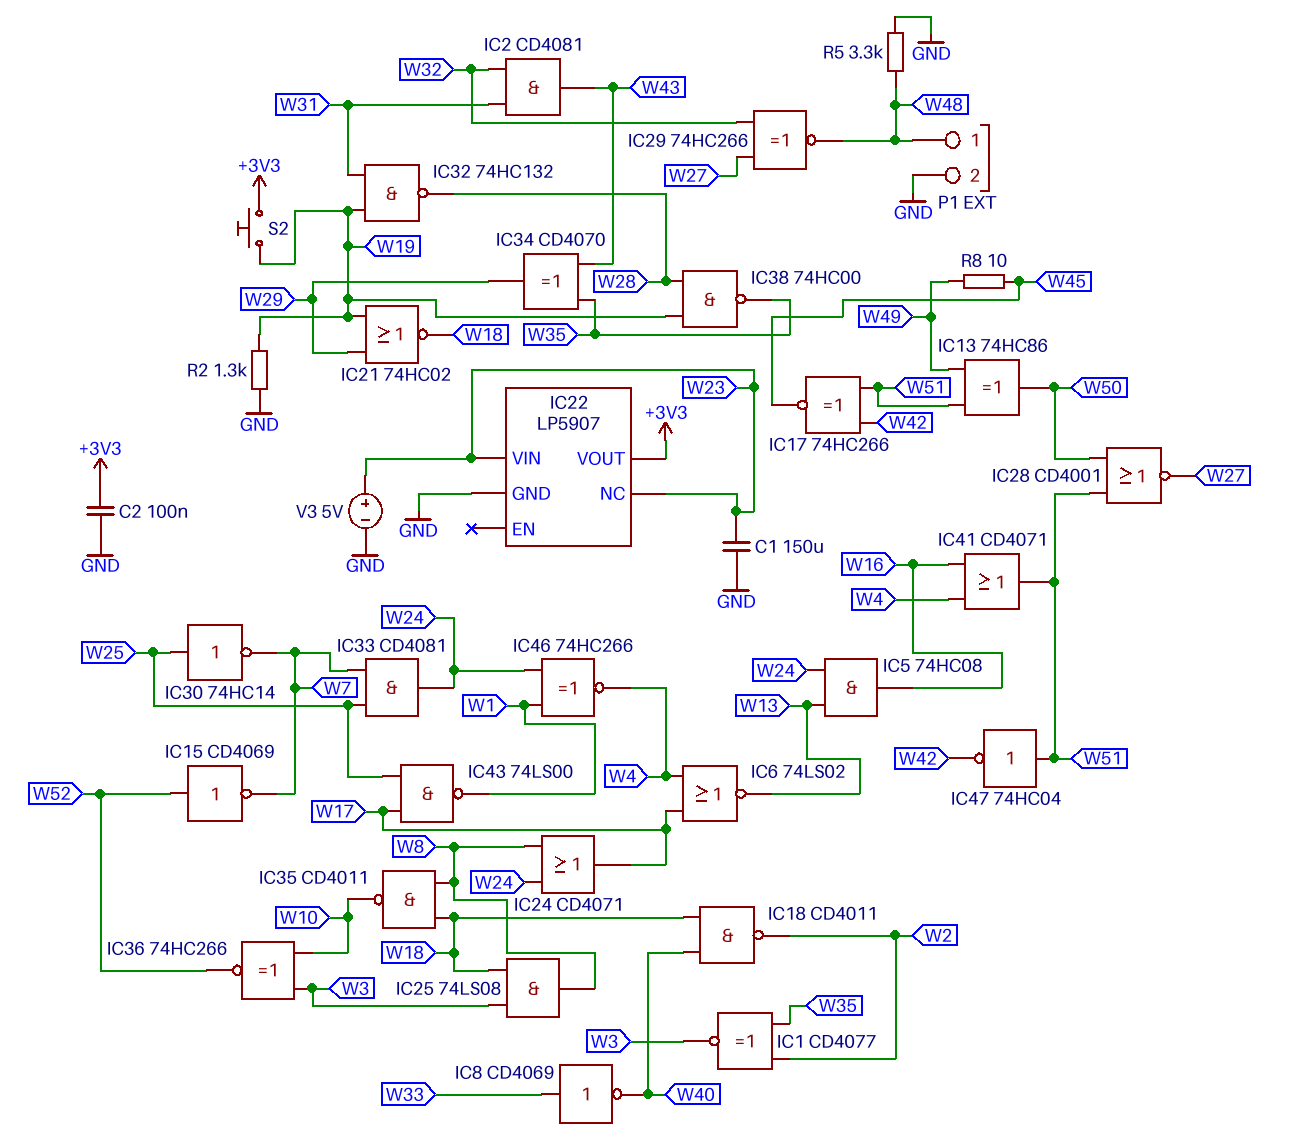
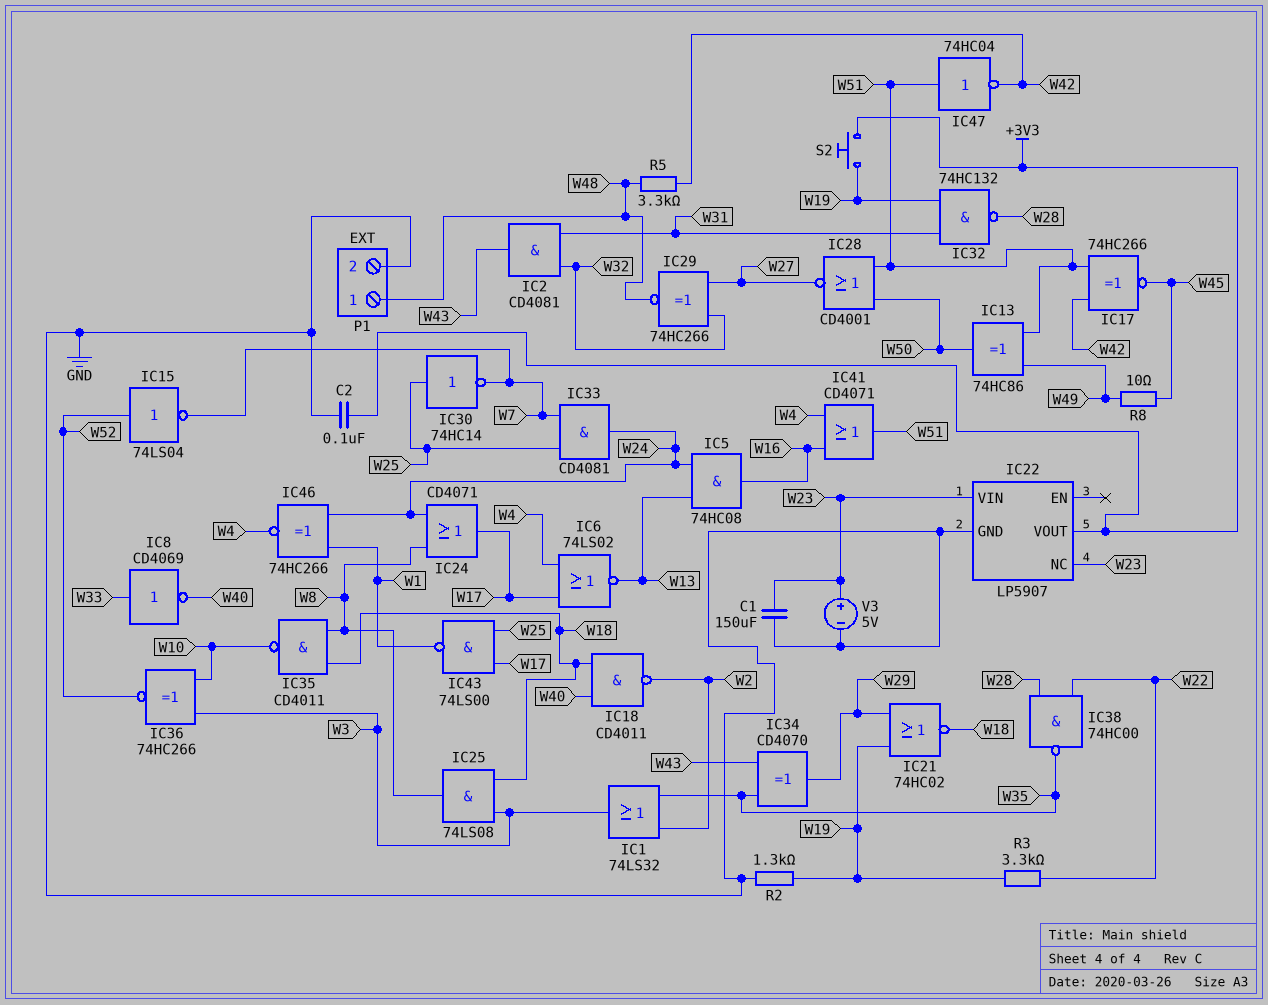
IC1: XNOR CD4077 (in W2, in W35, out W3) -> OR 74LS32 (in W2, in W35, out W3)
IC15: NOT CD4069 (in W52, out W7) -> NOT 74LS04 (in W52, out W7)
IC38: NAND 74HC00 (in W19, in W28, out W35) -> NAND 74HC00 (in W22, in W28, out W35)
R3: none -> 3.3k (W19, W22)
R5: 3.3k (GND, W48) -> 3.3k (W42, W48)

